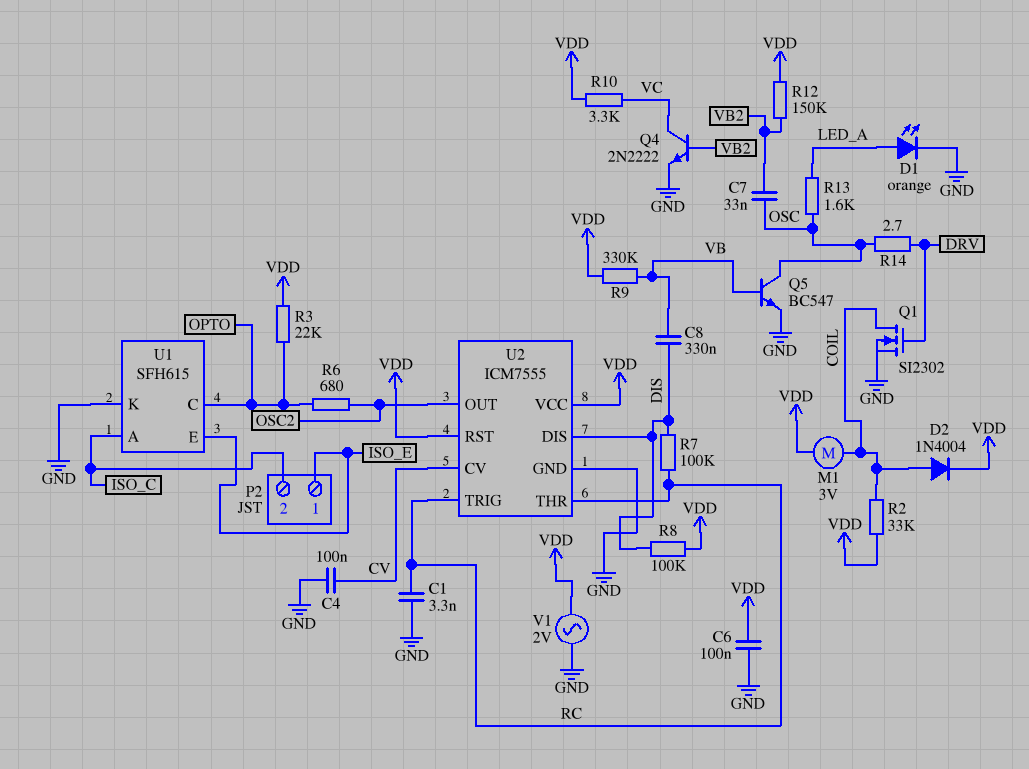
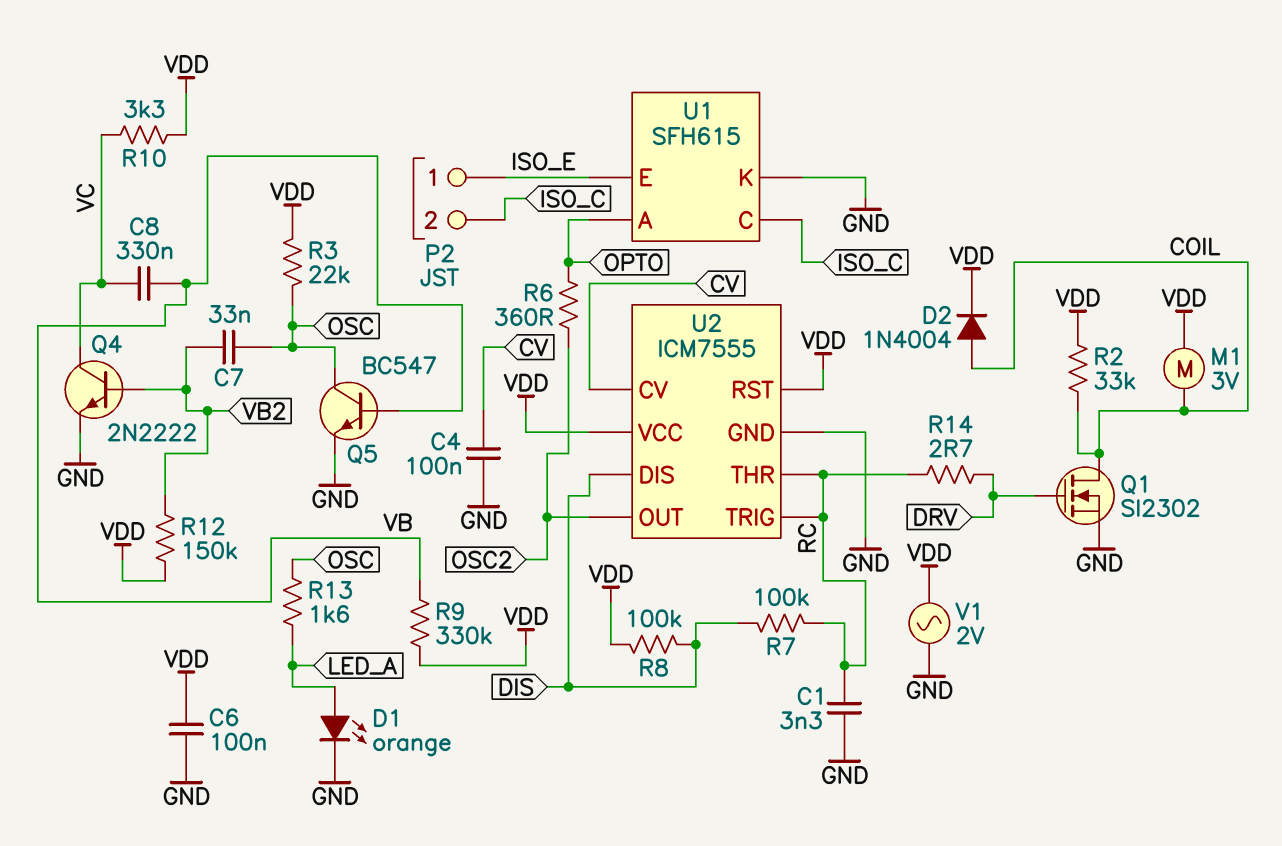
C8: 330nF (DIS, VB) -> 330nF (VB, VC)
R3: 22k (OPTO, VDD) -> 22k (OSC, VDD)
R6: 680 (OPTO, OSC2) -> 360 (OPTO, OSC2)
R14: 2.7 (DRV, OSC) -> 2.7 (DRV, RC)
U1 pin A: ISO_C -> OPTO
U1 pin C: OPTO -> ISO_C

